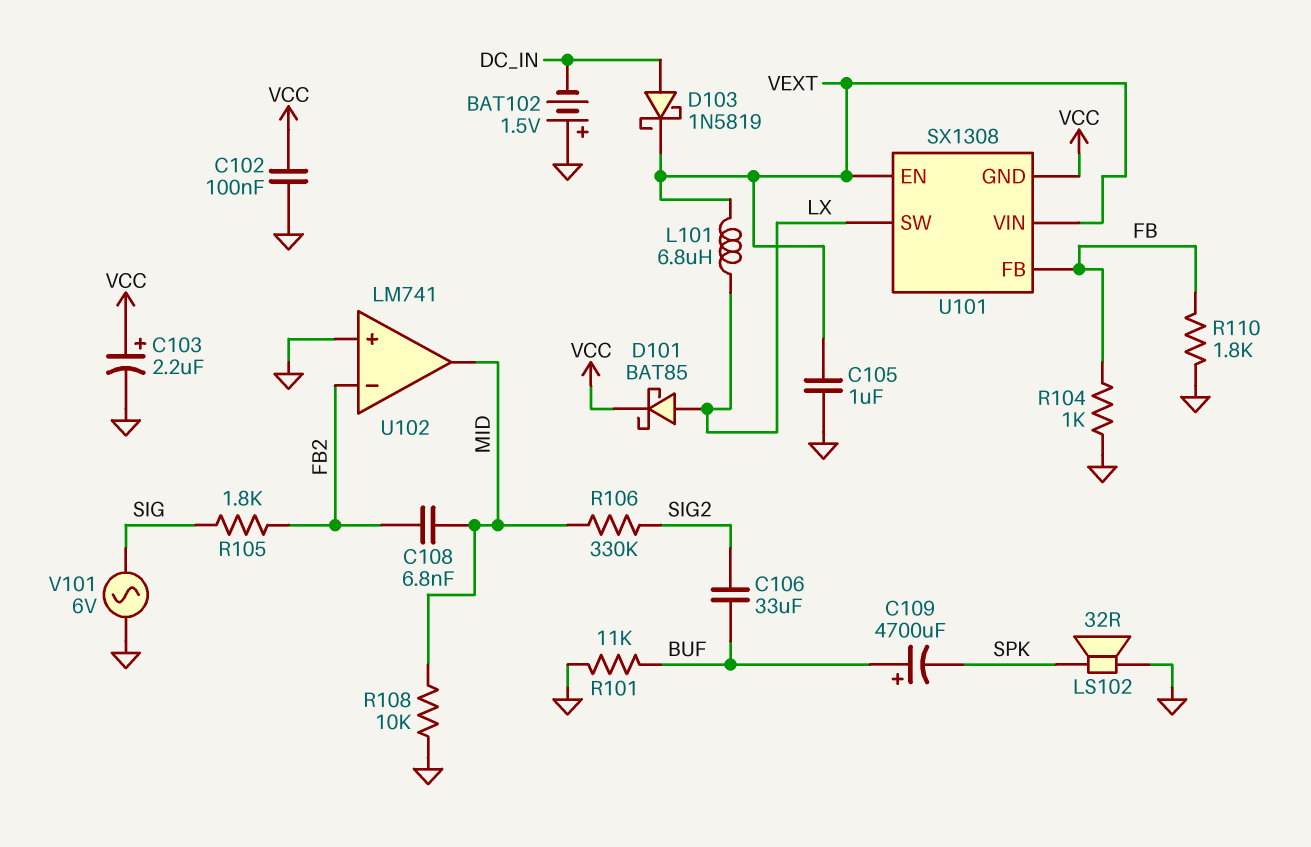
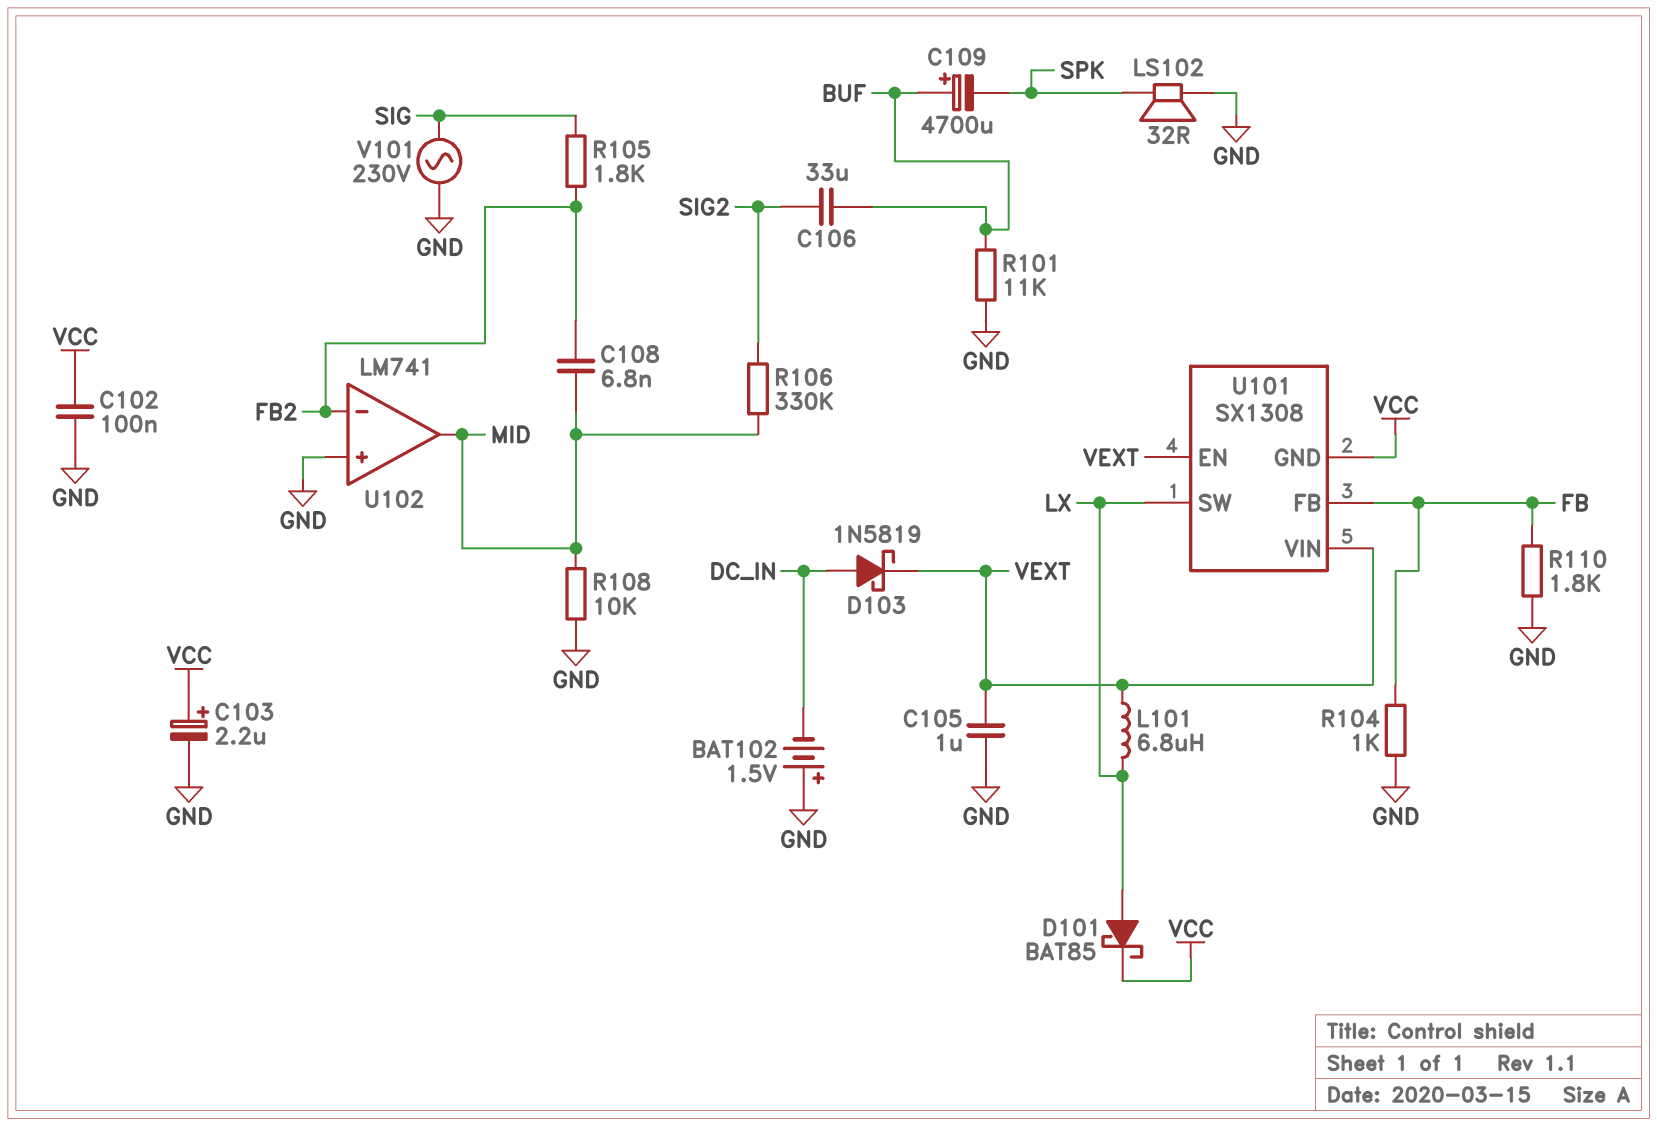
V101: AC 6V (GND, SIG) -> AC 230V (GND, SIG)

